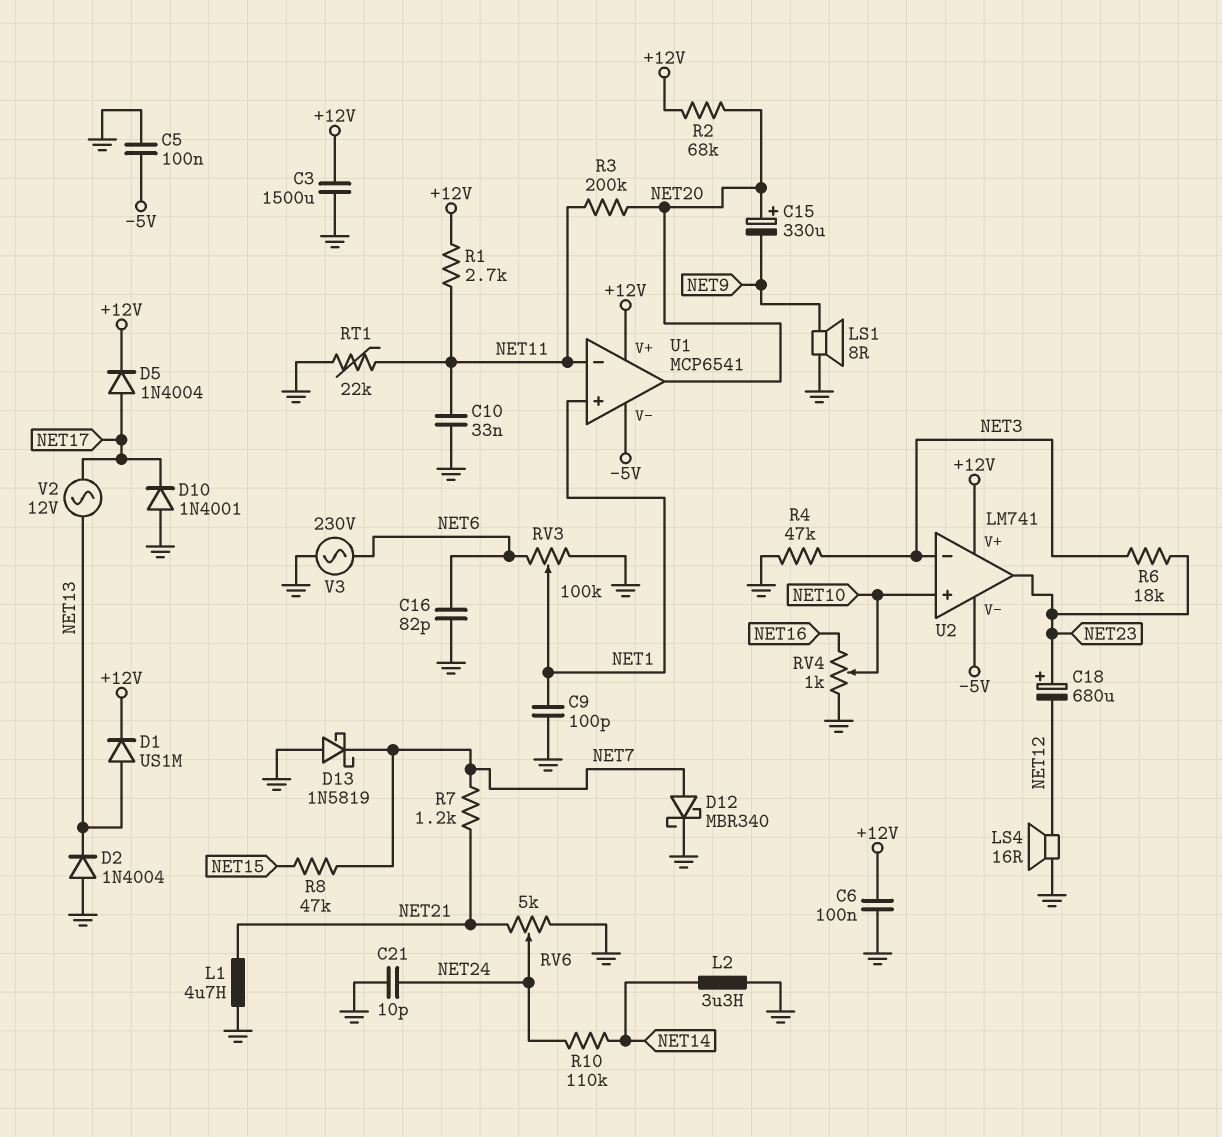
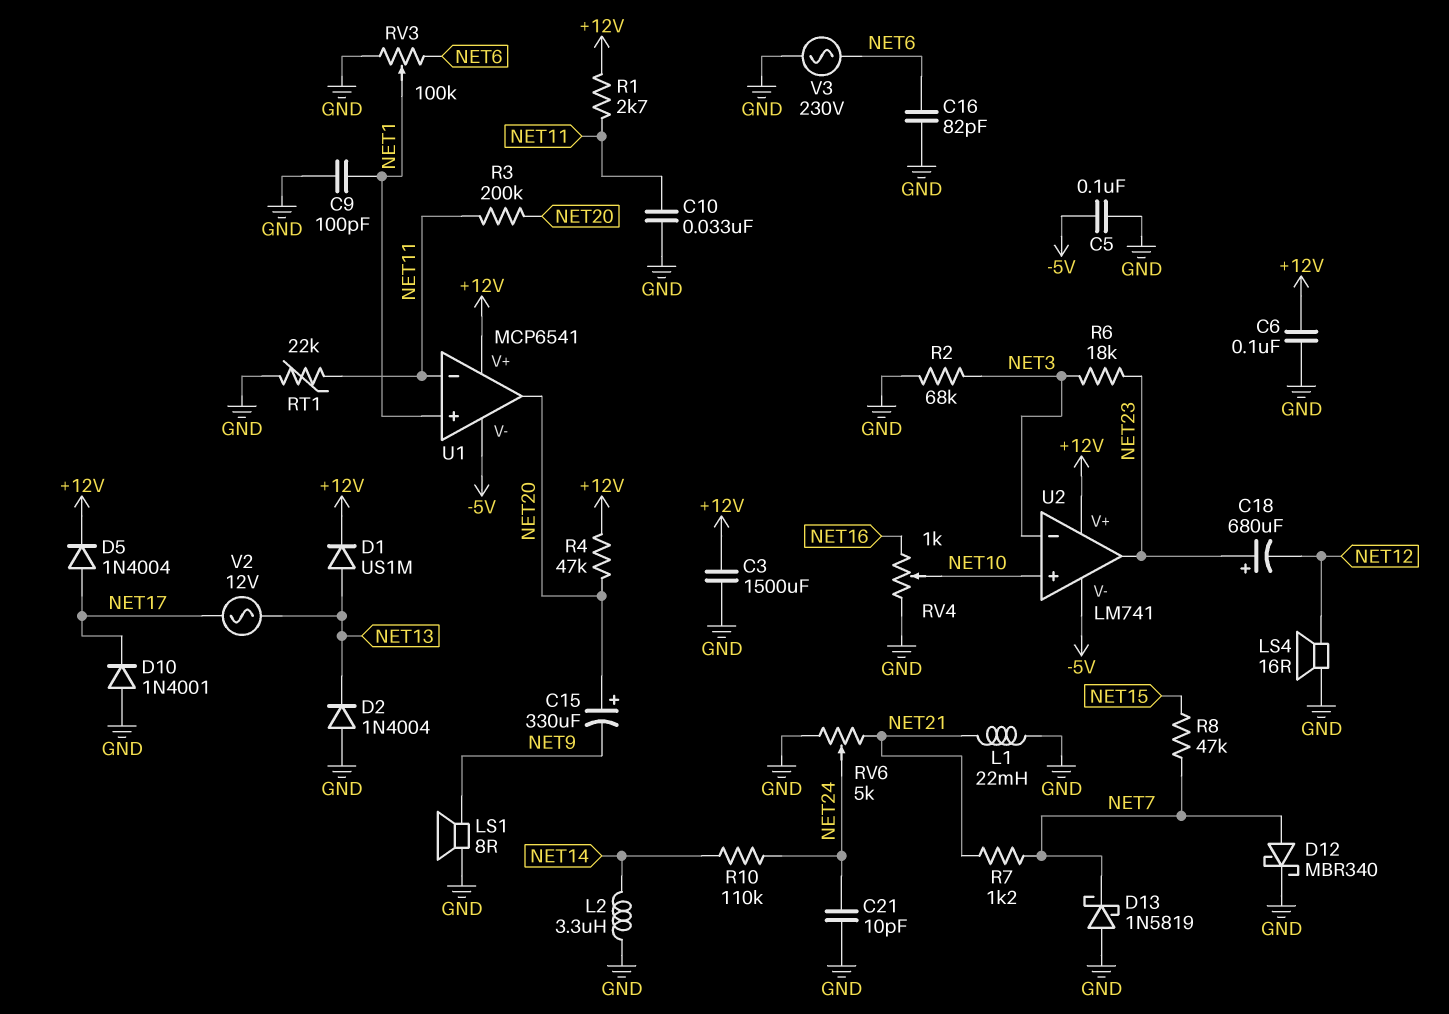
L1: 4.7uH (GND, NET21) -> 22mH (GND, NET21)
R2: 68k (+12V, NET20) -> 68k (GND, NET3)
R4: 47k (GND, NET3) -> 47k (+12V, NET20)

